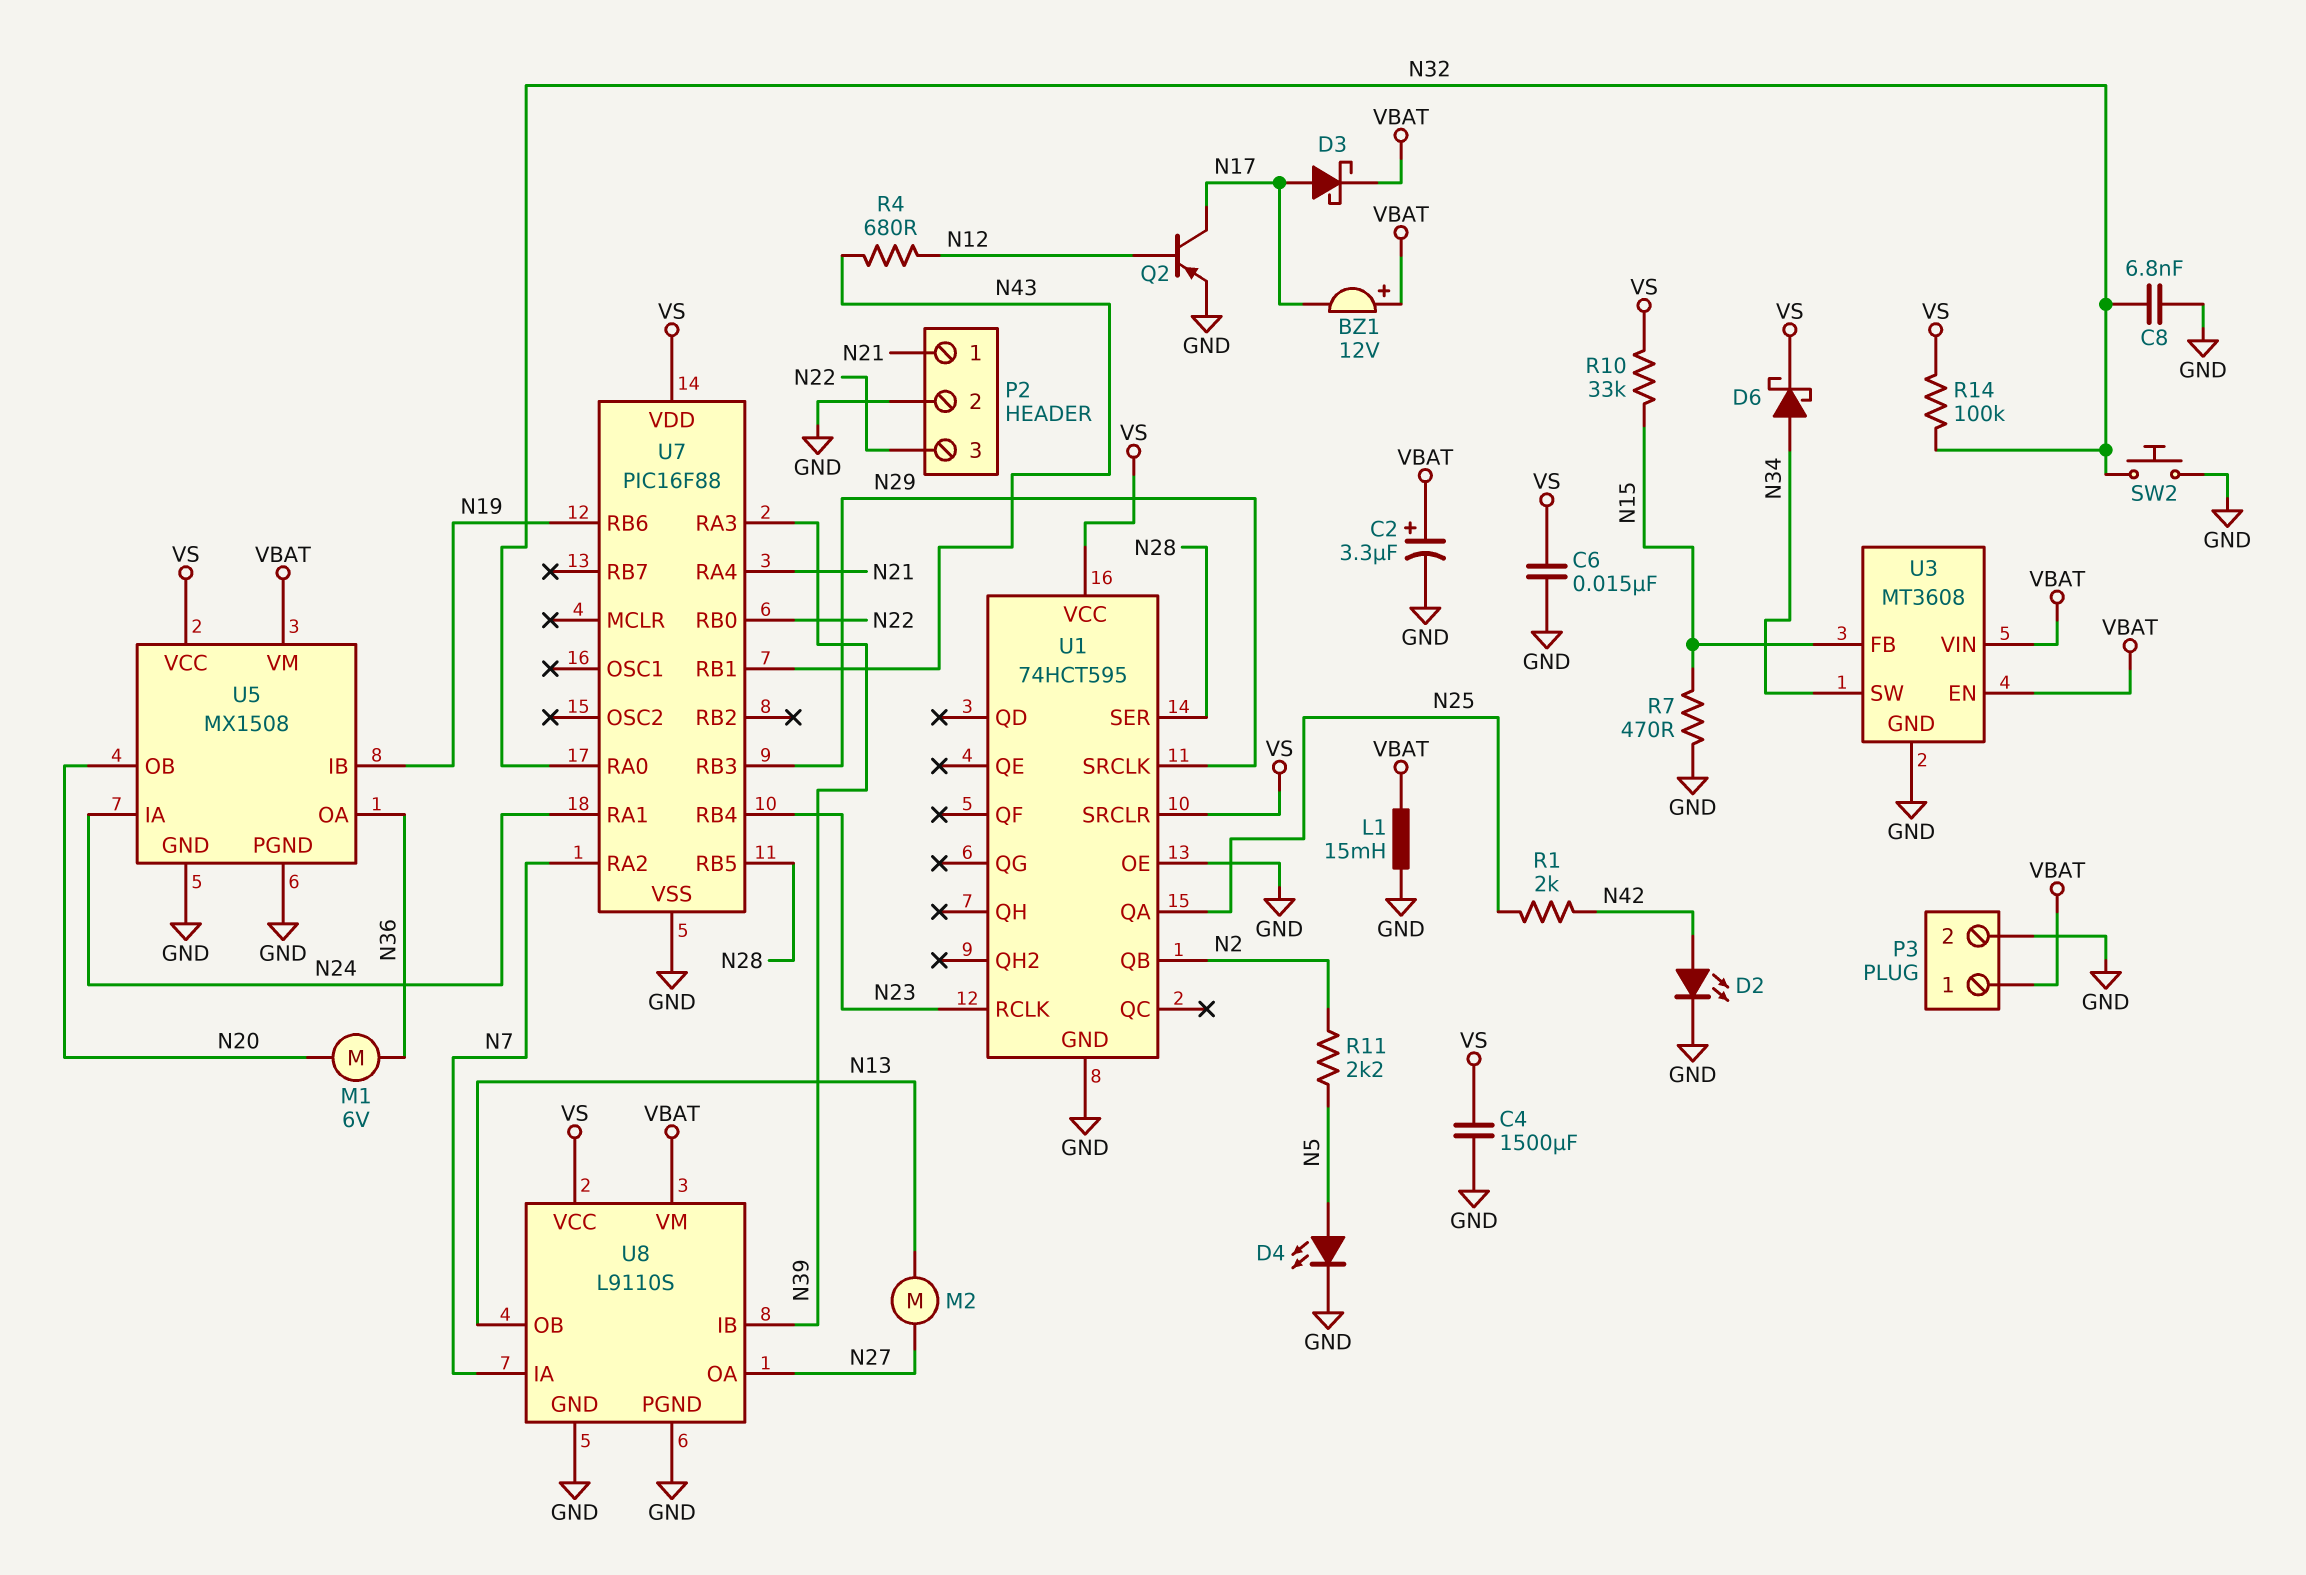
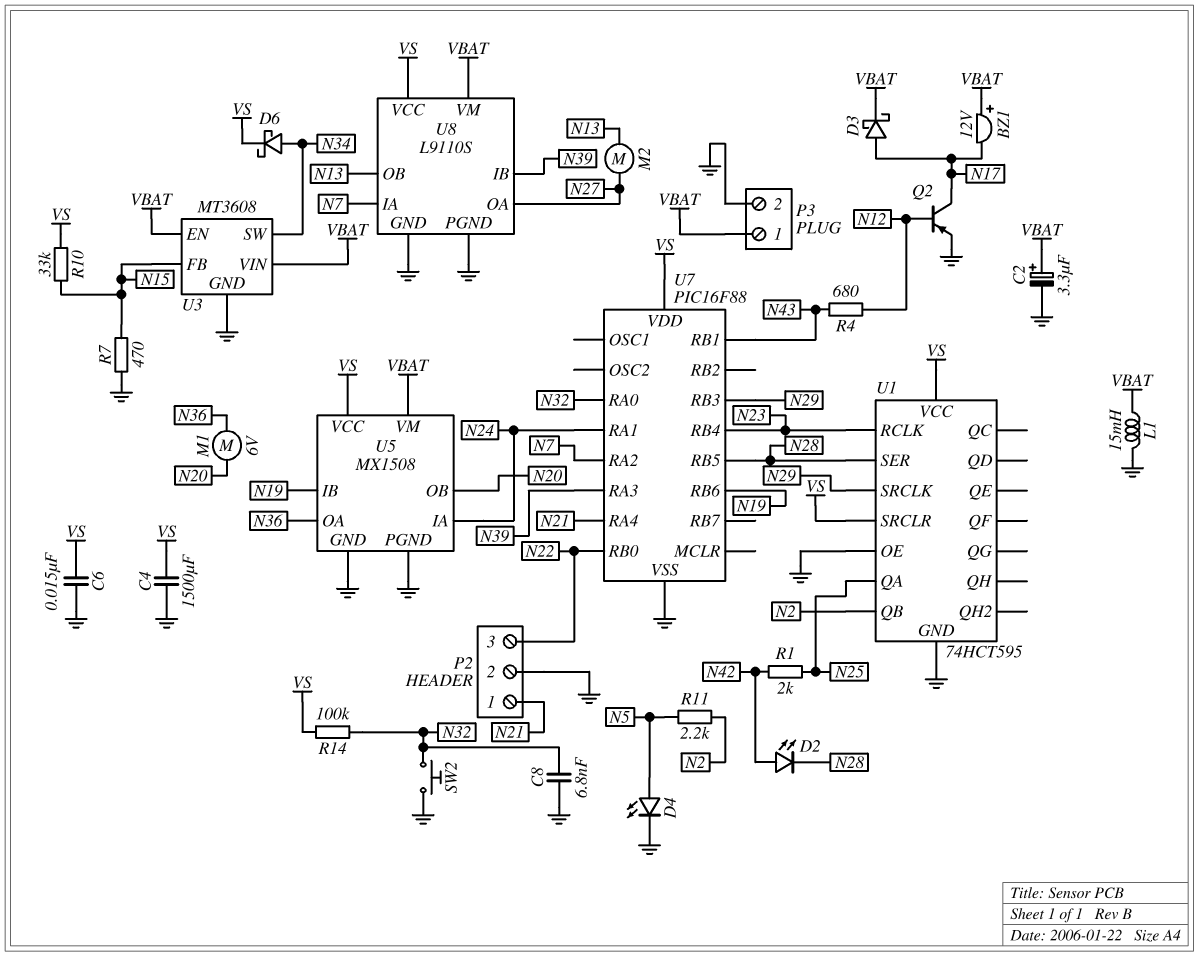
D2: LED (A N42, K GND) -> LED (A N42, K N28)

